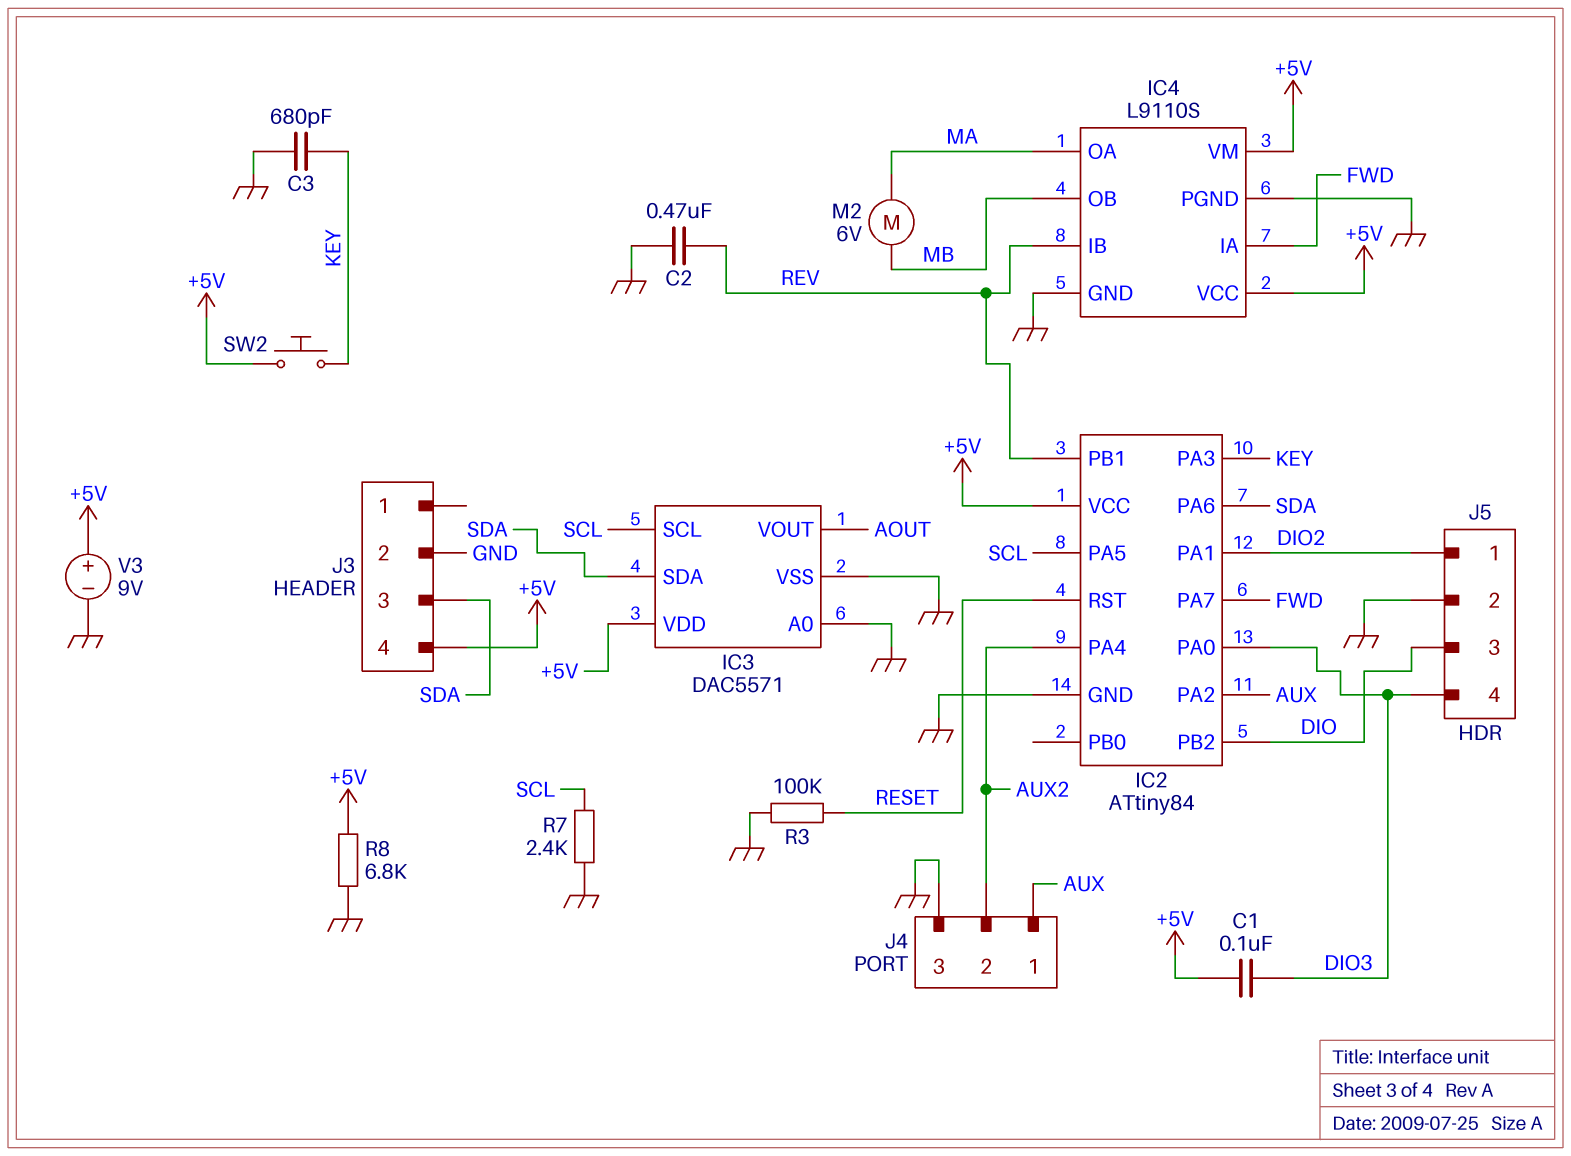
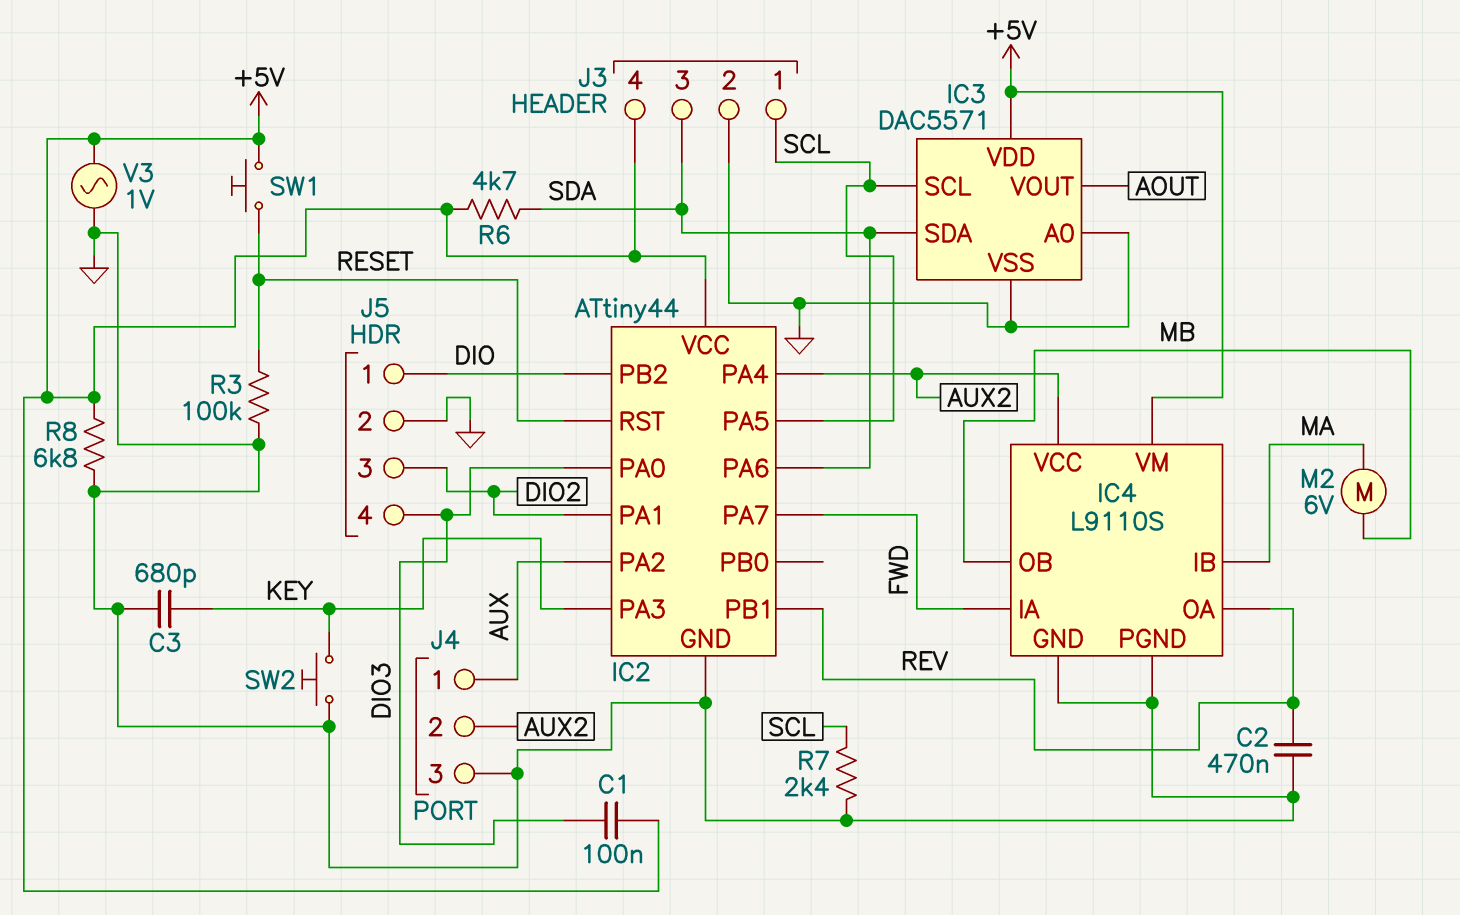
IC2: ATtiny84 -> ATtiny44
IC4 pin IB: REV -> MA
IC4 pin OA: MA -> REV
IC4 pin VCC: +5V -> AUX2
J3 pin 1: none -> SCL
J5 pin 1: DIO2 -> DIO
J5 pin 3: DIO -> DIO2
R6: none -> 4.7k (+5V, SDA)
SW1: none -> button (+5V, RESET)
SW2: button (+5V, KEY) -> button (GND, KEY)
V3: 9V (plus +5V, minus GND) -> AC 1V (+5V, GND)

